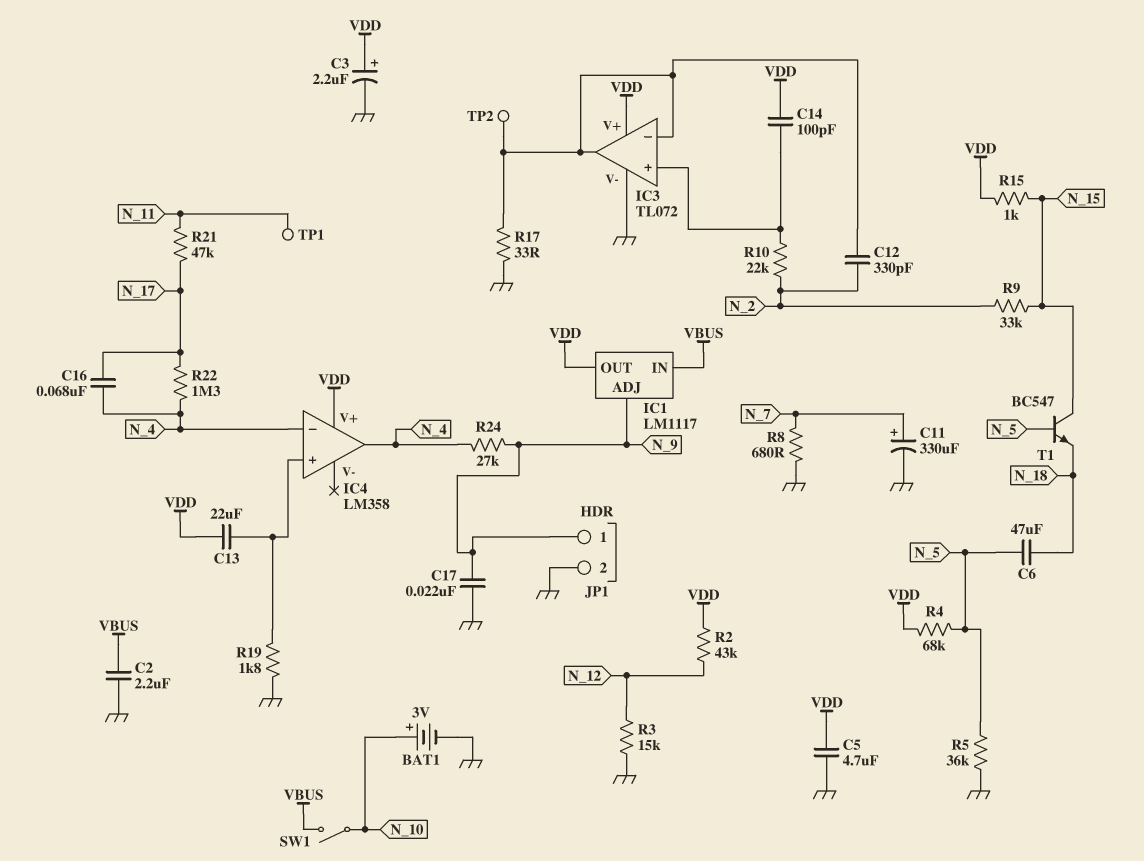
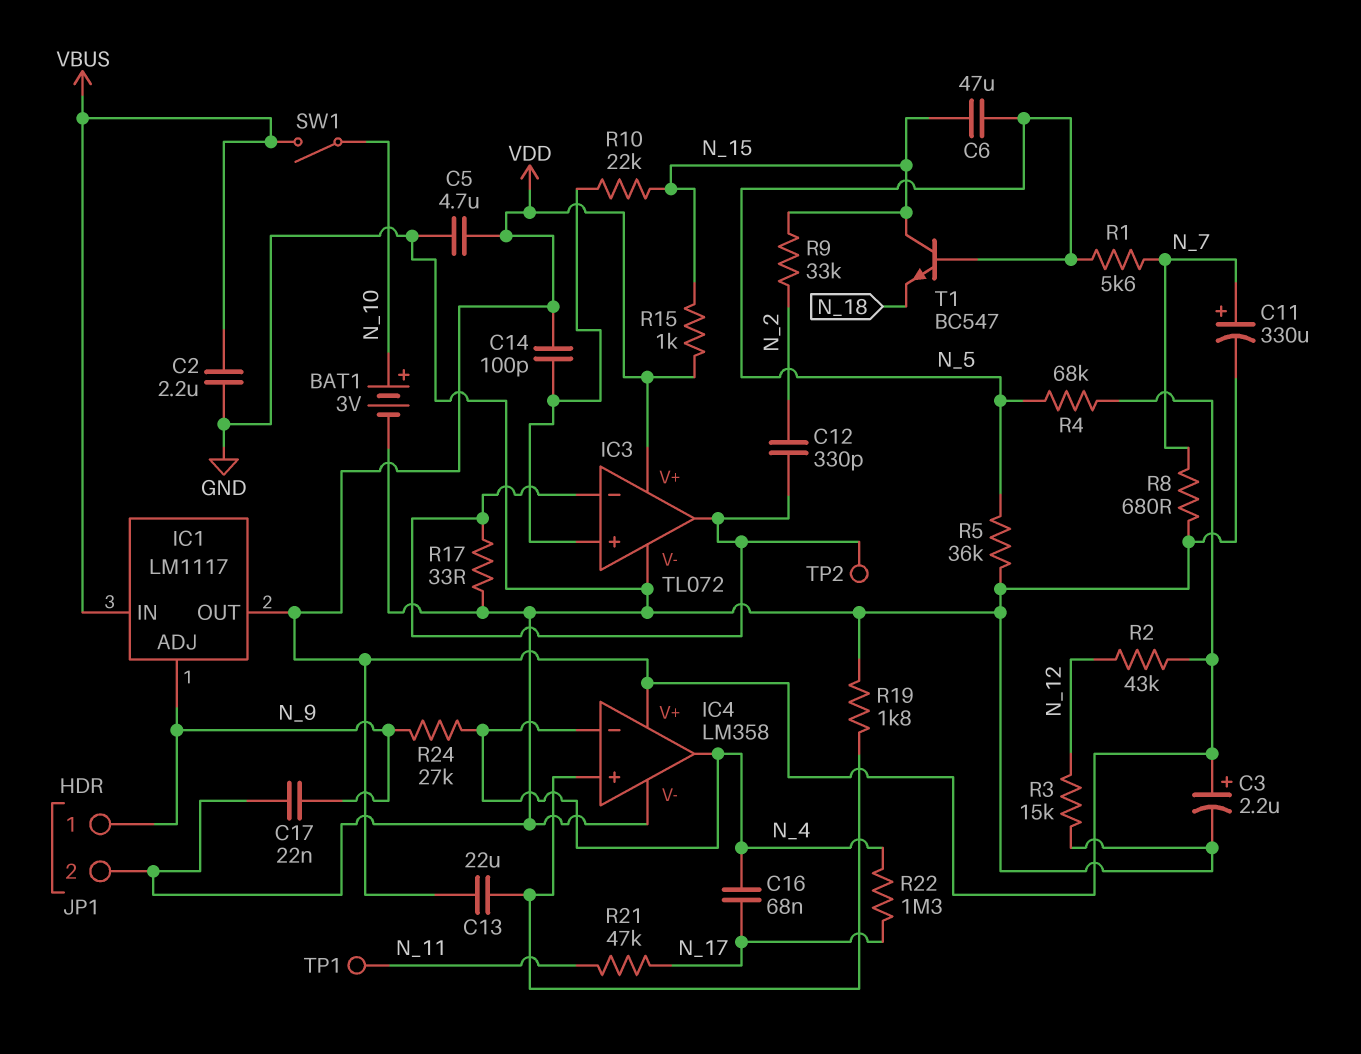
C6: 47uF (N_5, N_18) -> 47uF (N_5, N_15)
IC4 pin V-: none -> GND
R1: none -> 5.6k (N_5, N_7)
R10: 22k (IC3/in+, N_2) -> 22k (IC3/in+, N_15)

